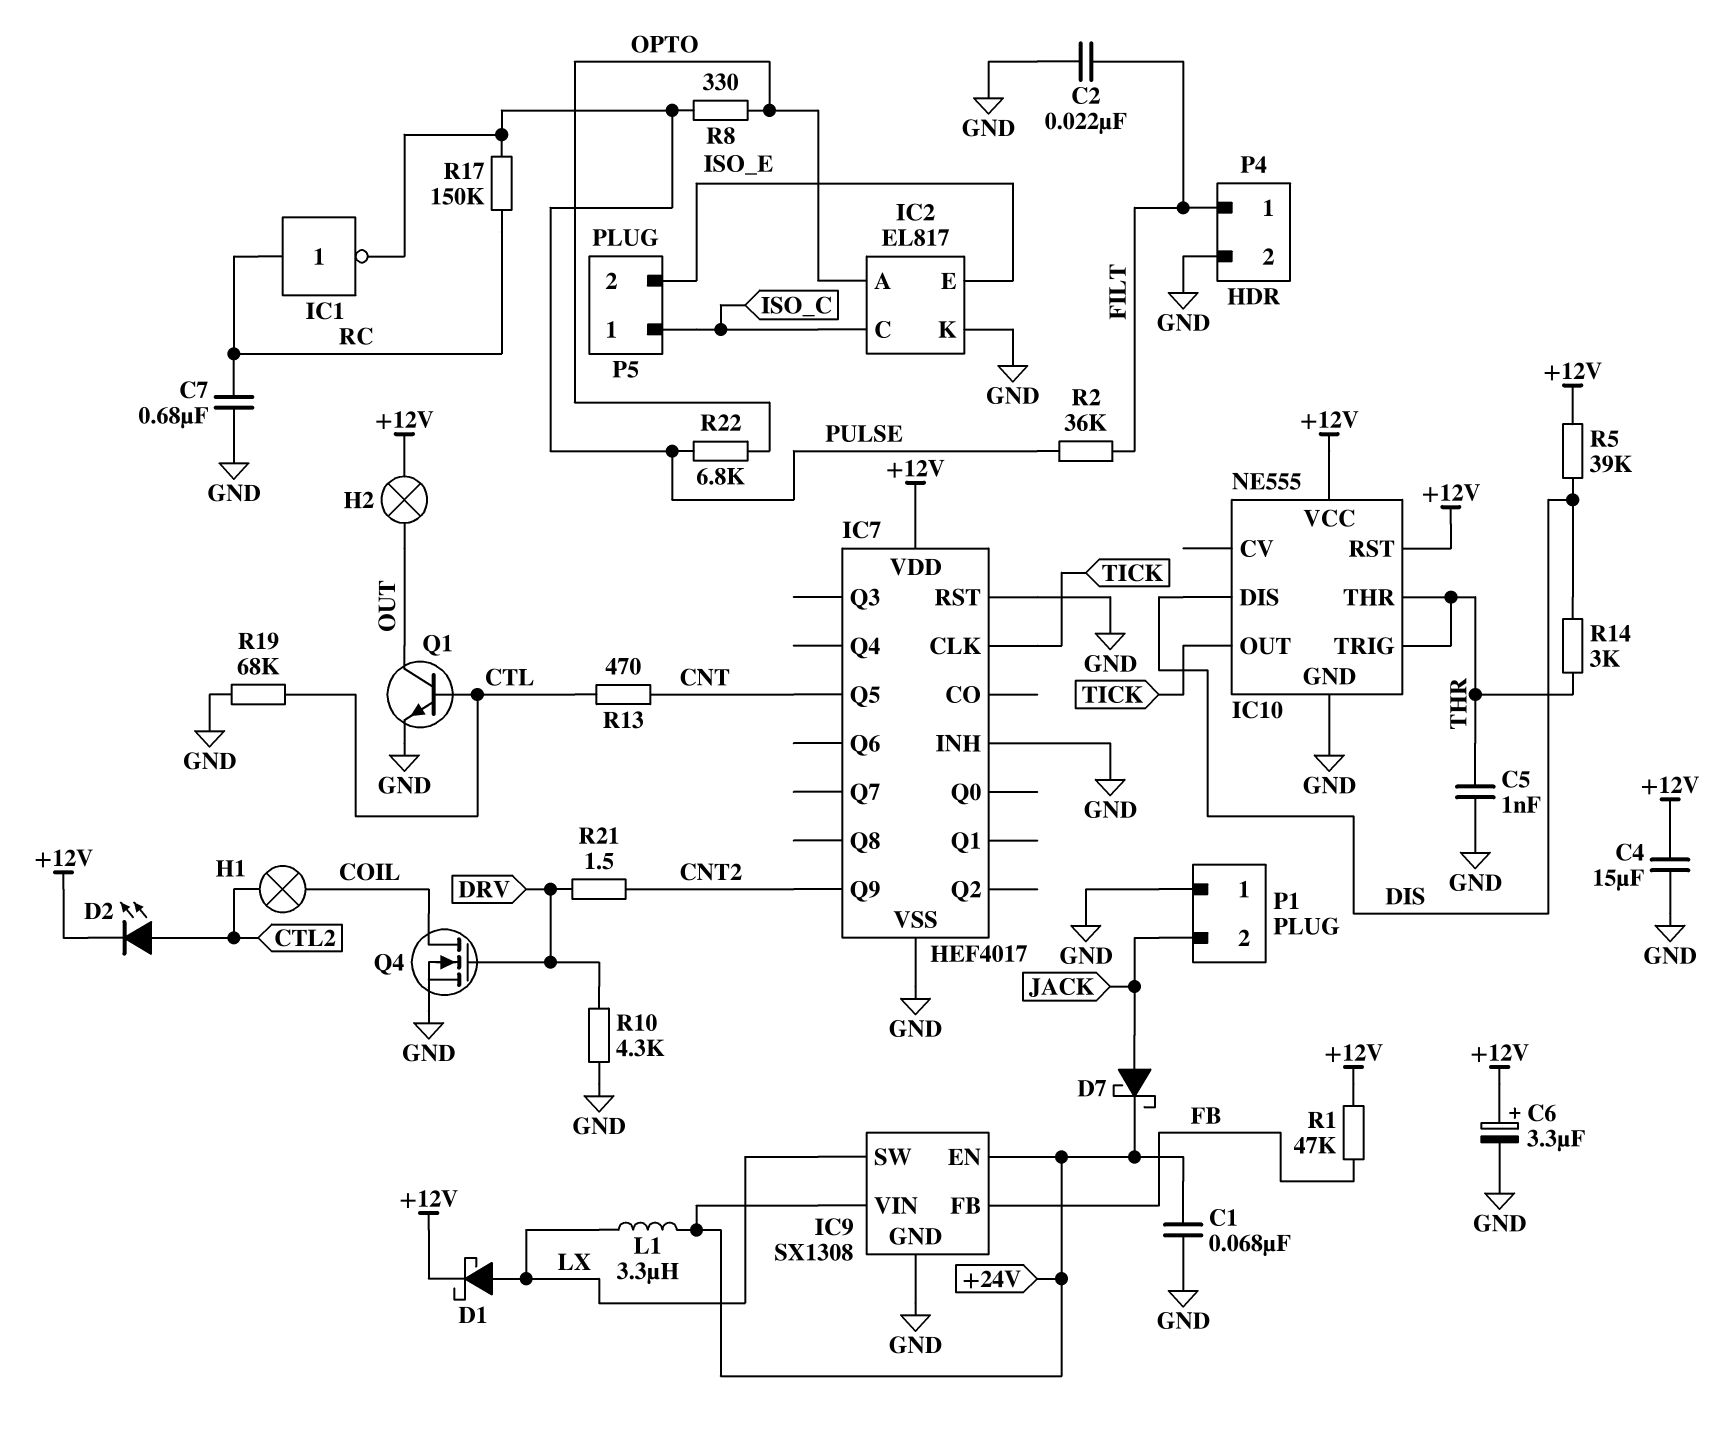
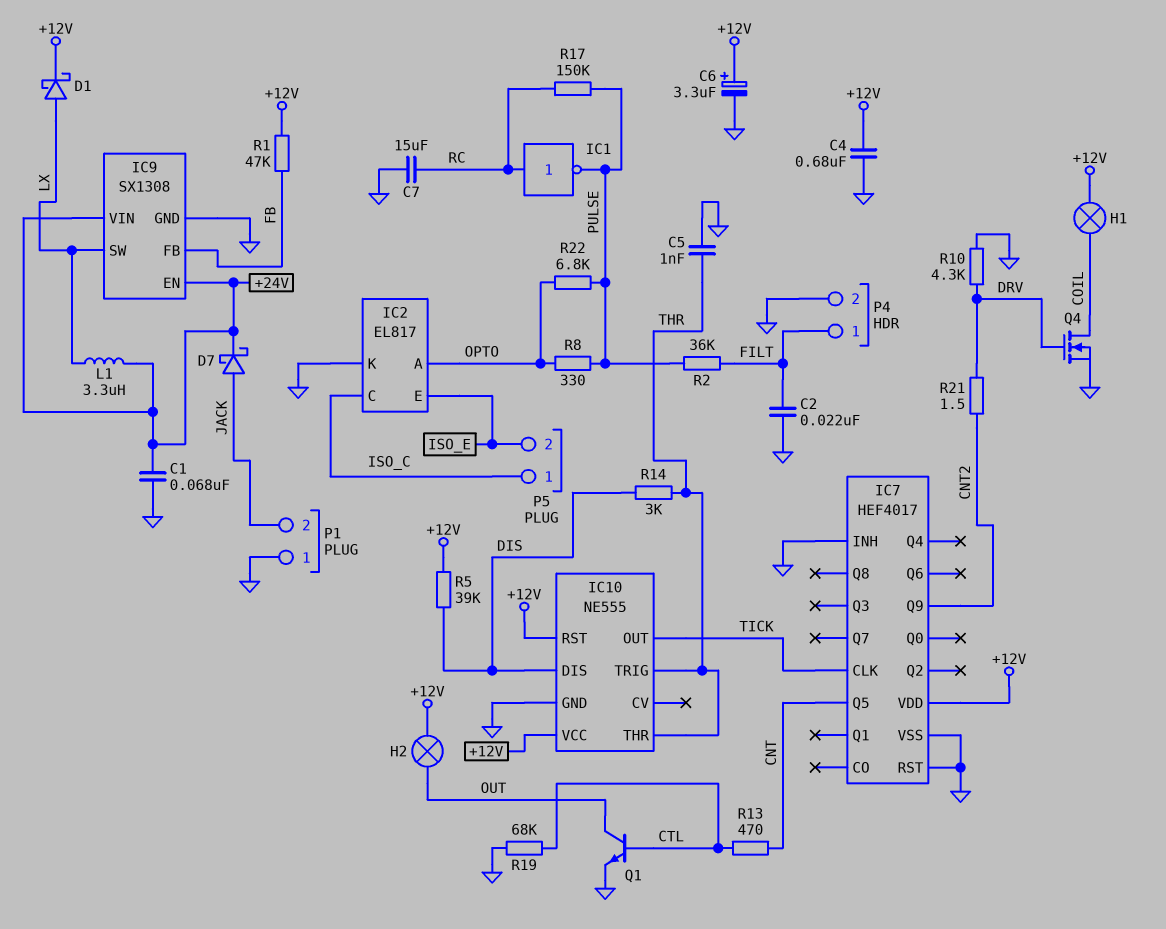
C4: 15uF (+12V, GND) -> 680nF (+12V, GND)
C7: 680nF (GND, RC) -> 15uF (GND, RC)
D2: LED (A CTL2, K +12V) -> none
H1: lamp (COIL, CTL2) -> lamp (+12V, COIL)

